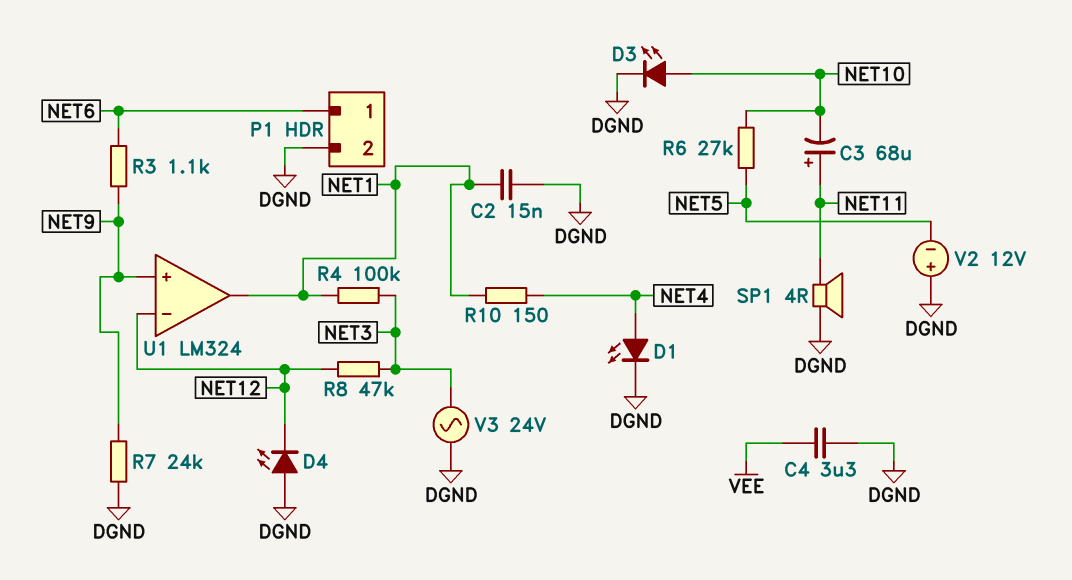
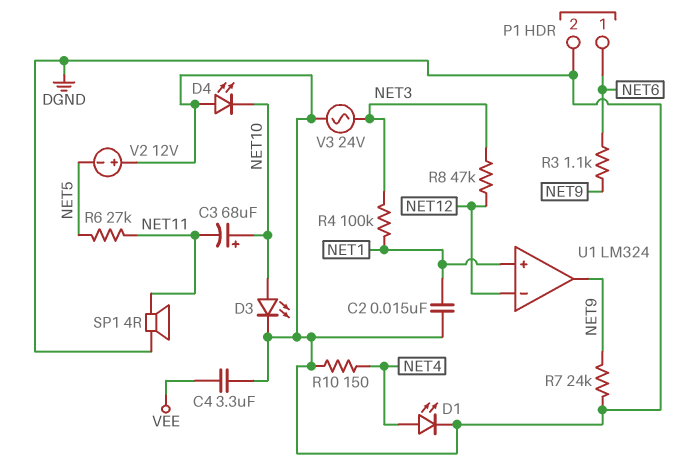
C3: 68uF (plus NET11, minus NET10) -> 68uF (plus NET10, minus NET11)
D4: LED (A DGND, K NET12) -> LED (A DGND, K NET10)
R6: 27k (NET5, NET10) -> 27k (NET5, NET11)
R10: 150 (NET1, NET4) -> 150 (DGND, NET4)
U1 pin in+: NET9 -> NET1
U1 pin out: NET1 -> NET9

